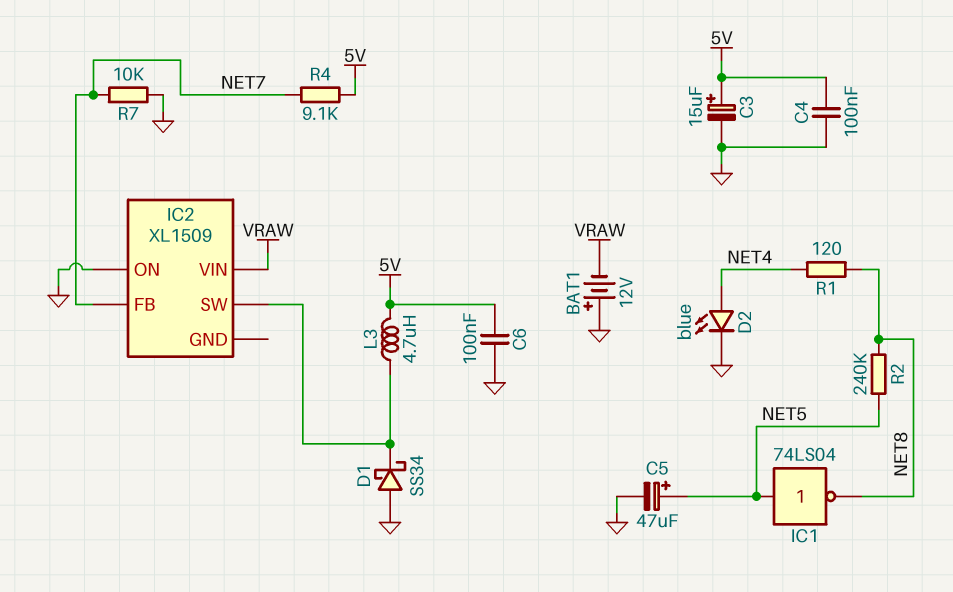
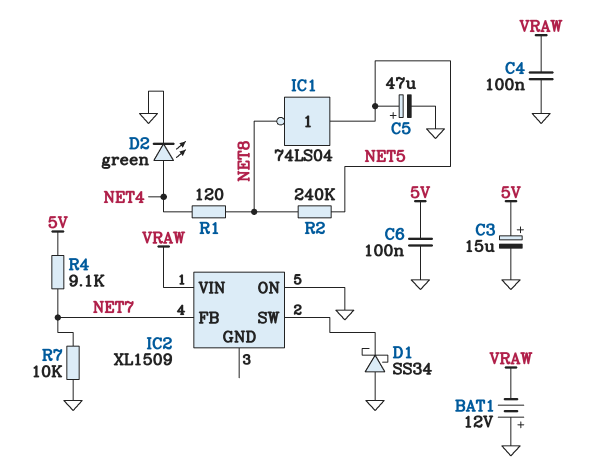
C4: 100nF (5V, GND) -> 100nF (GND, VRAW)
D2: LED blue (A NET4, K GND) -> LED green (A NET4, K GND)
L3: 4.7uH (5V, IC2/SW) -> none

